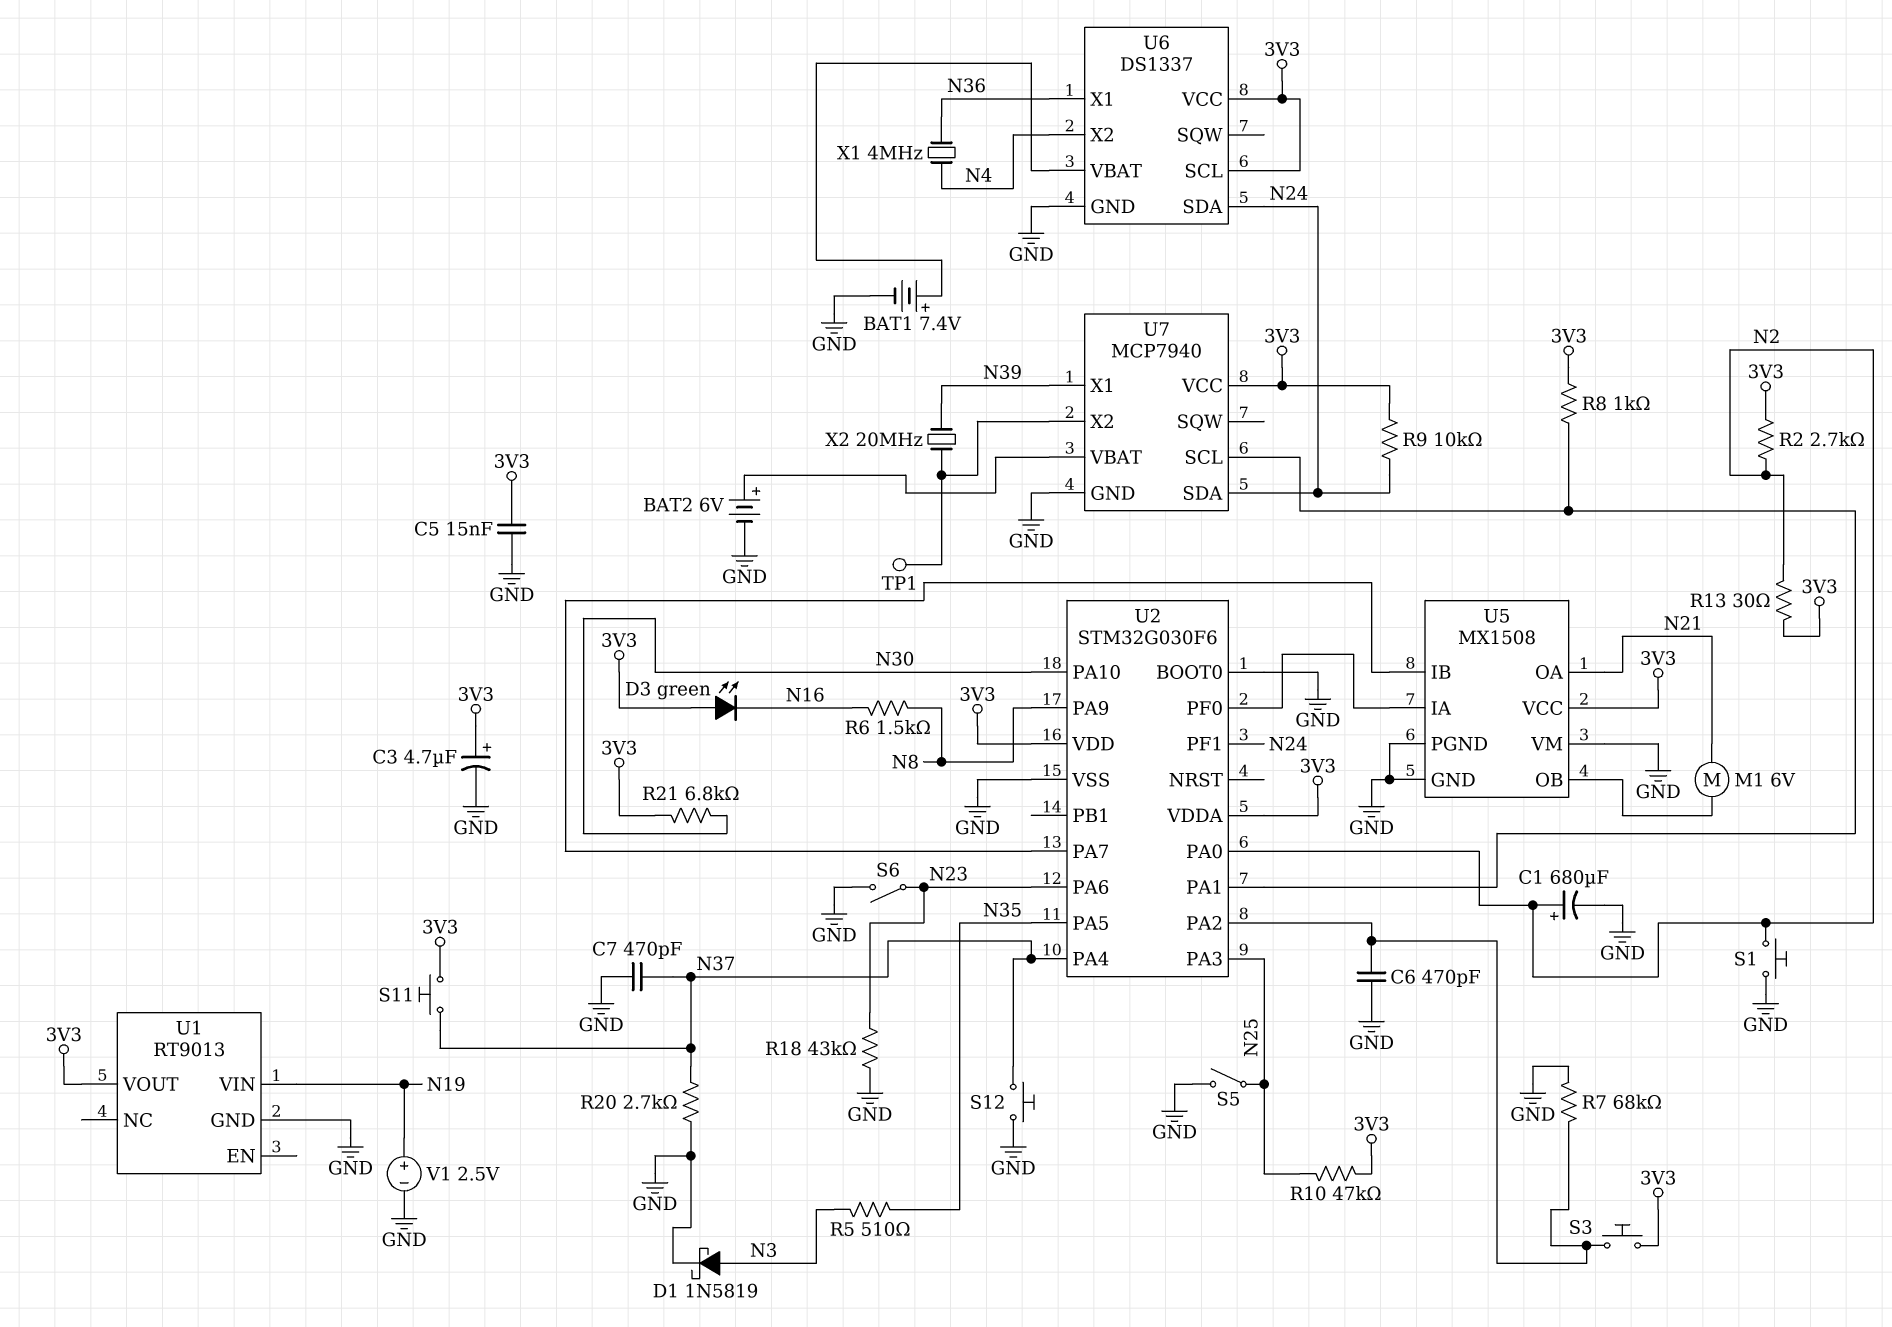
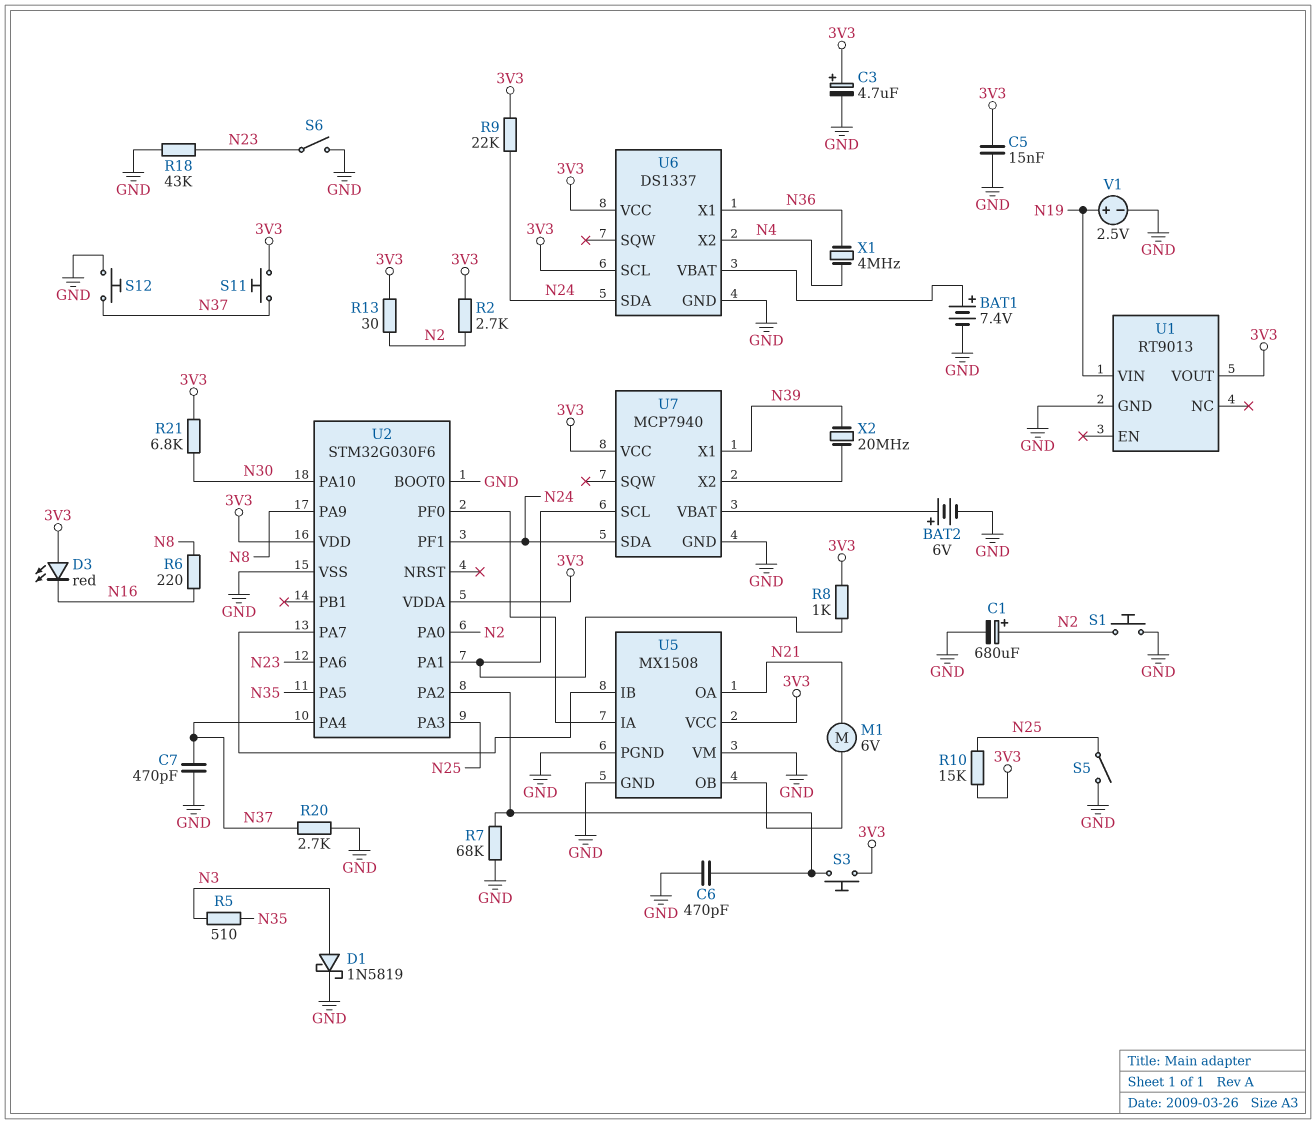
D3: LED green (A 3V3, K N16) -> LED red (A 3V3, K N16)
R6: 1.5k (N8, N16) -> 220 (N8, N16)
R9: 10k (3V3, N24) -> 22k (3V3, N24)
R10: 47k (3V3, N25) -> 15k (3V3, N25)
TP1: test point (U7/X2) -> none

